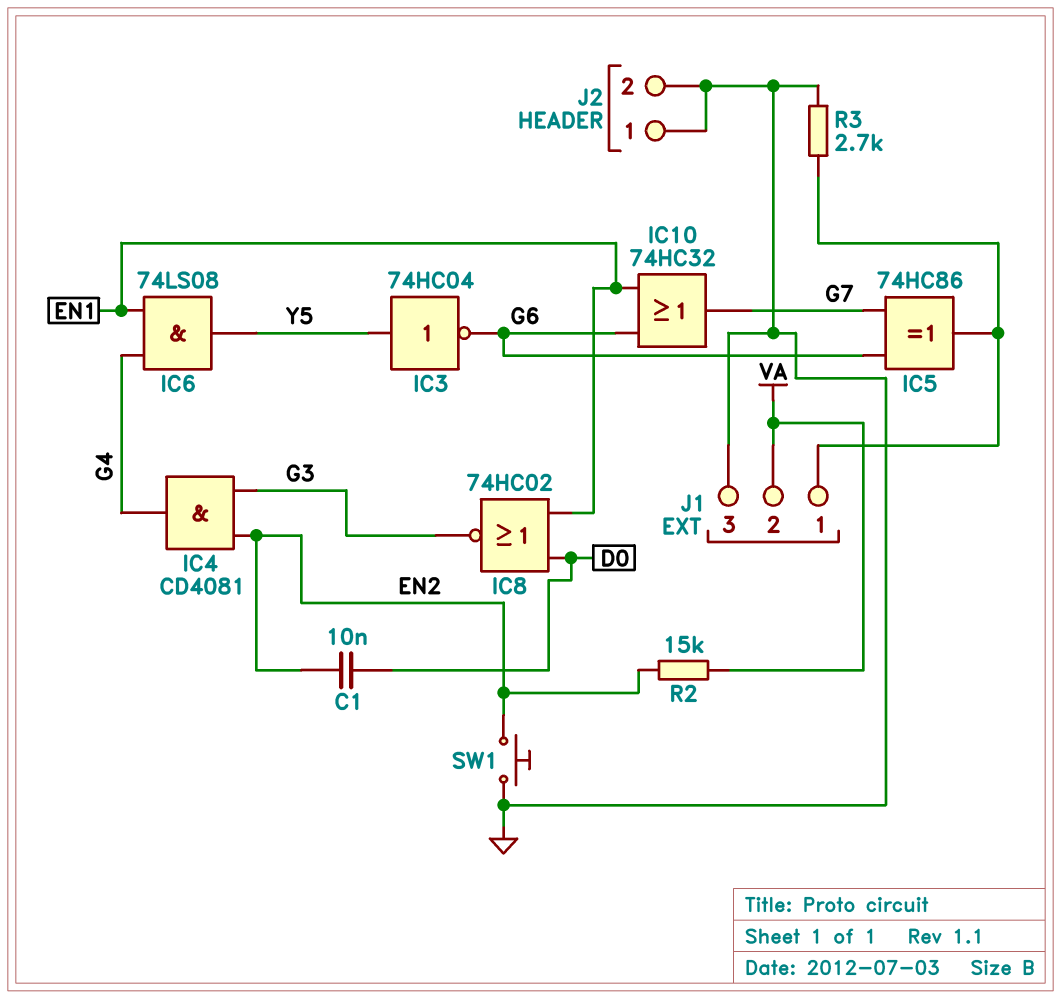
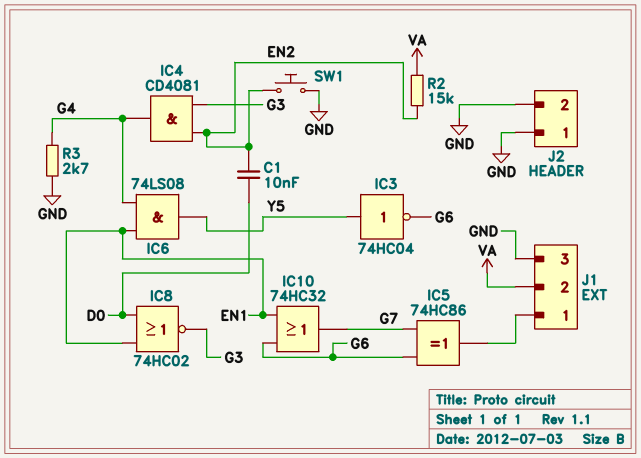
R3: 2.7k (GND, J1/1) -> 2.7k (G4, GND)

